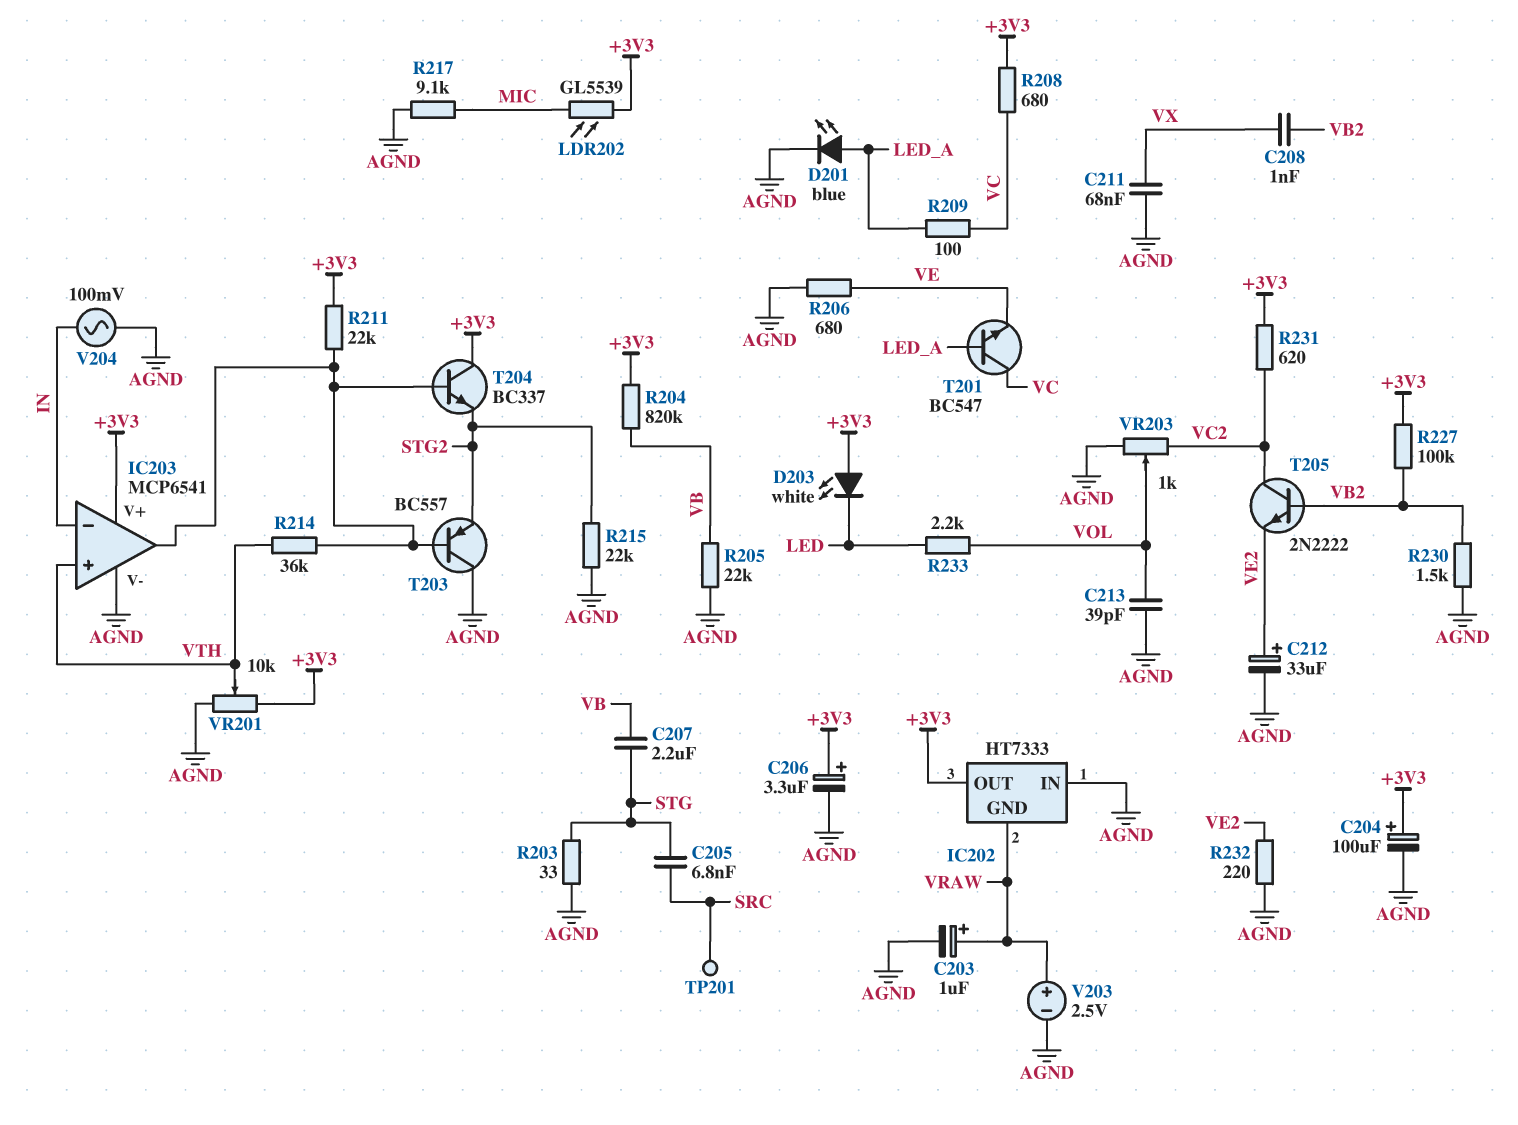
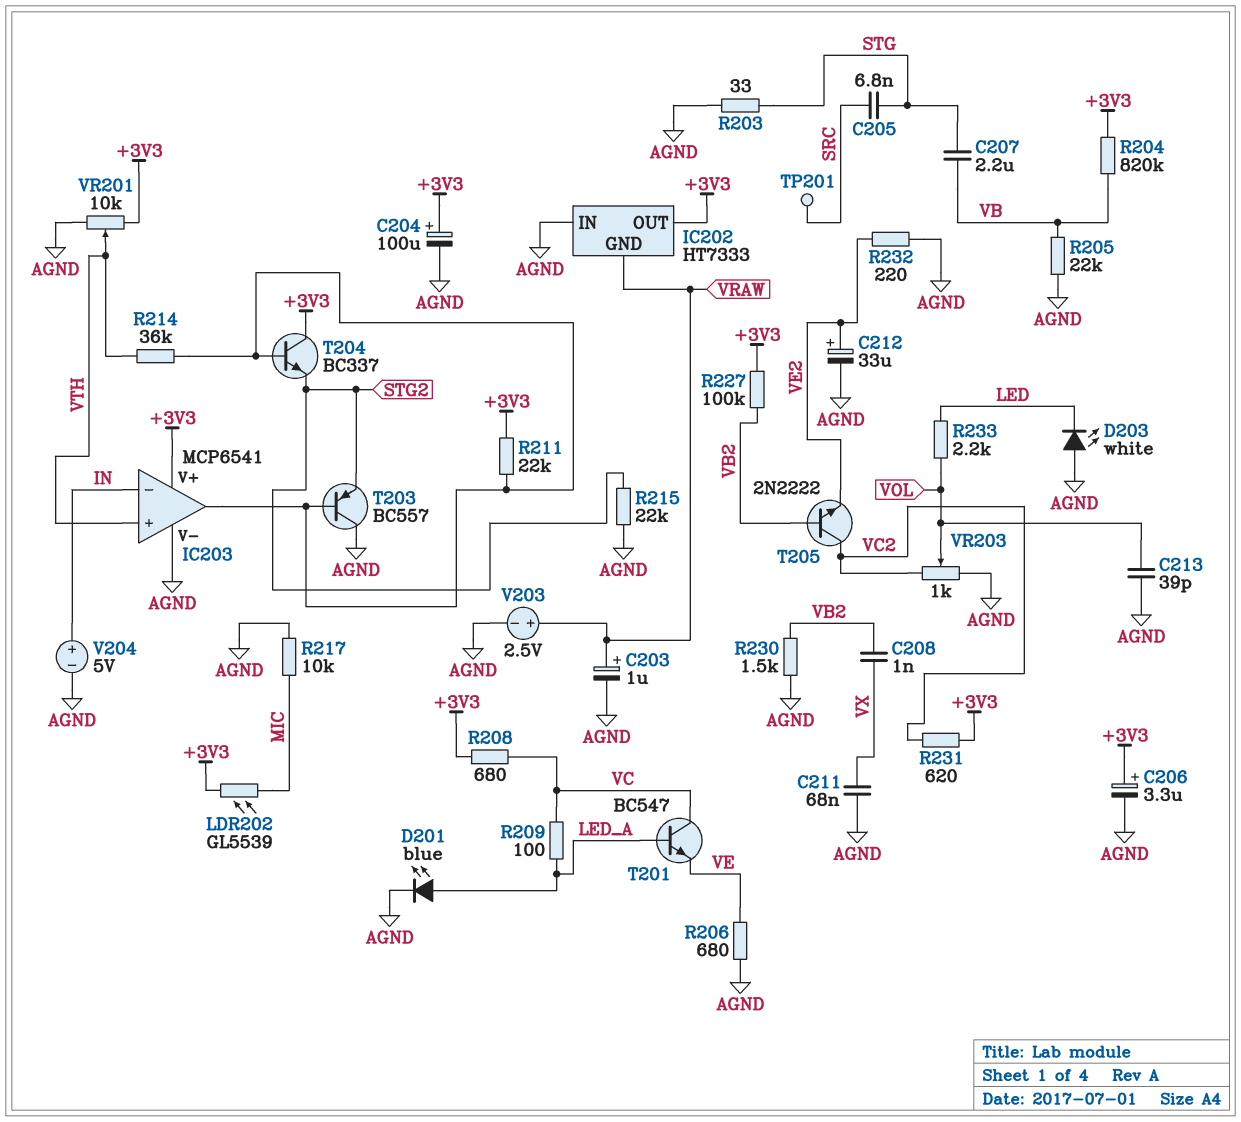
D203: LED white (A +3V3, K LED) -> LED white (A AGND, K LED)
R217: 9.1k (AGND, MIC) -> 10k (AGND, MIC)
V204: AC 100mV (AGND, IN) -> 5V (plus IN, minus AGND)

